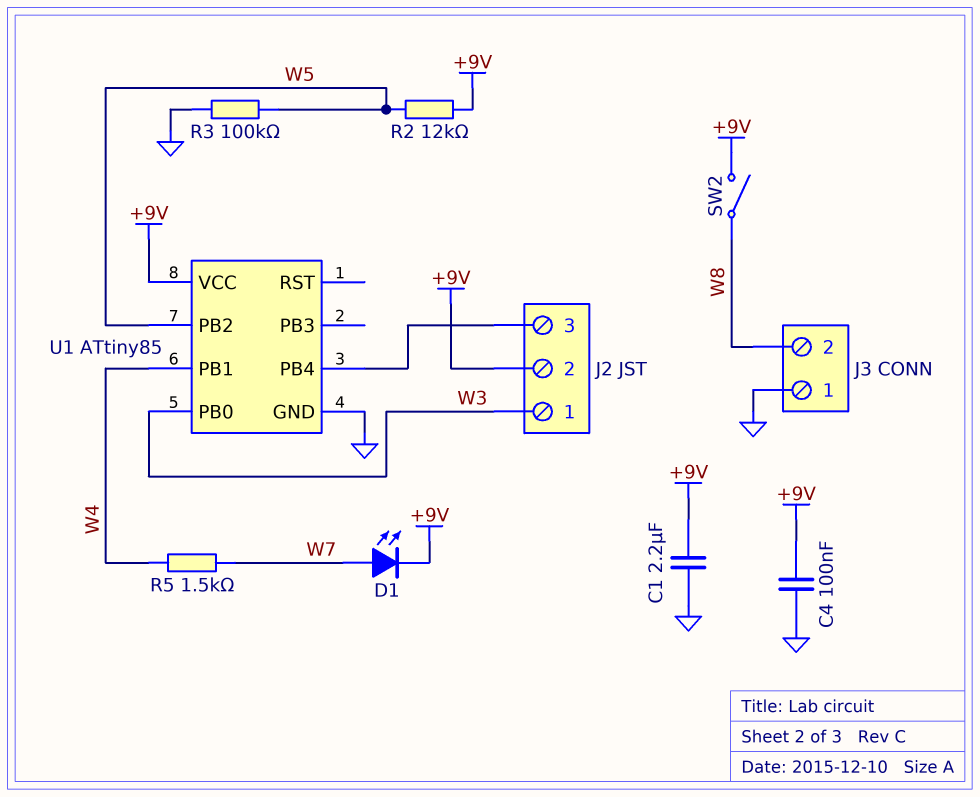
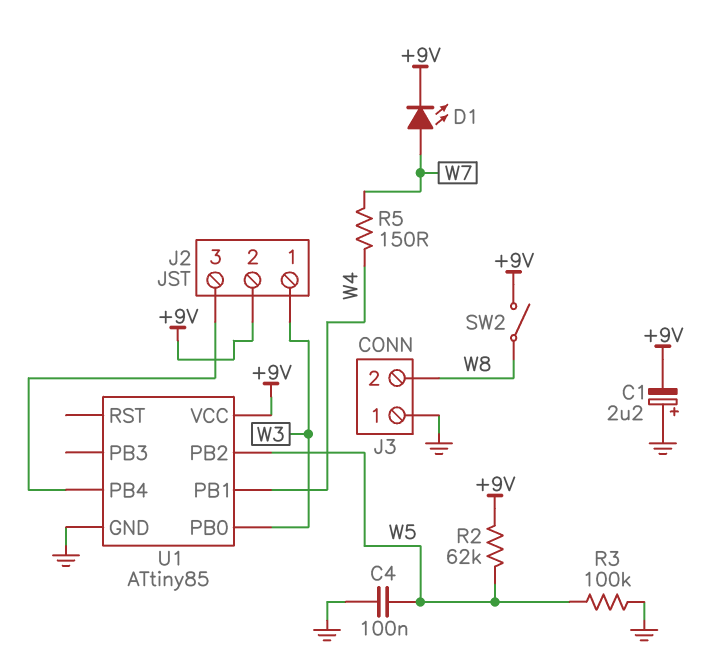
C1: 2.2uF (+9V, GND) -> 2.2uF (plus GND, minus +9V)
C4: 100nF (+9V, GND) -> 100nF (GND, W5)
R2: 12k (+9V, W5) -> 62k (+9V, W5)
R5: 1.5k (W4, W7) -> 150 (W4, W7)

